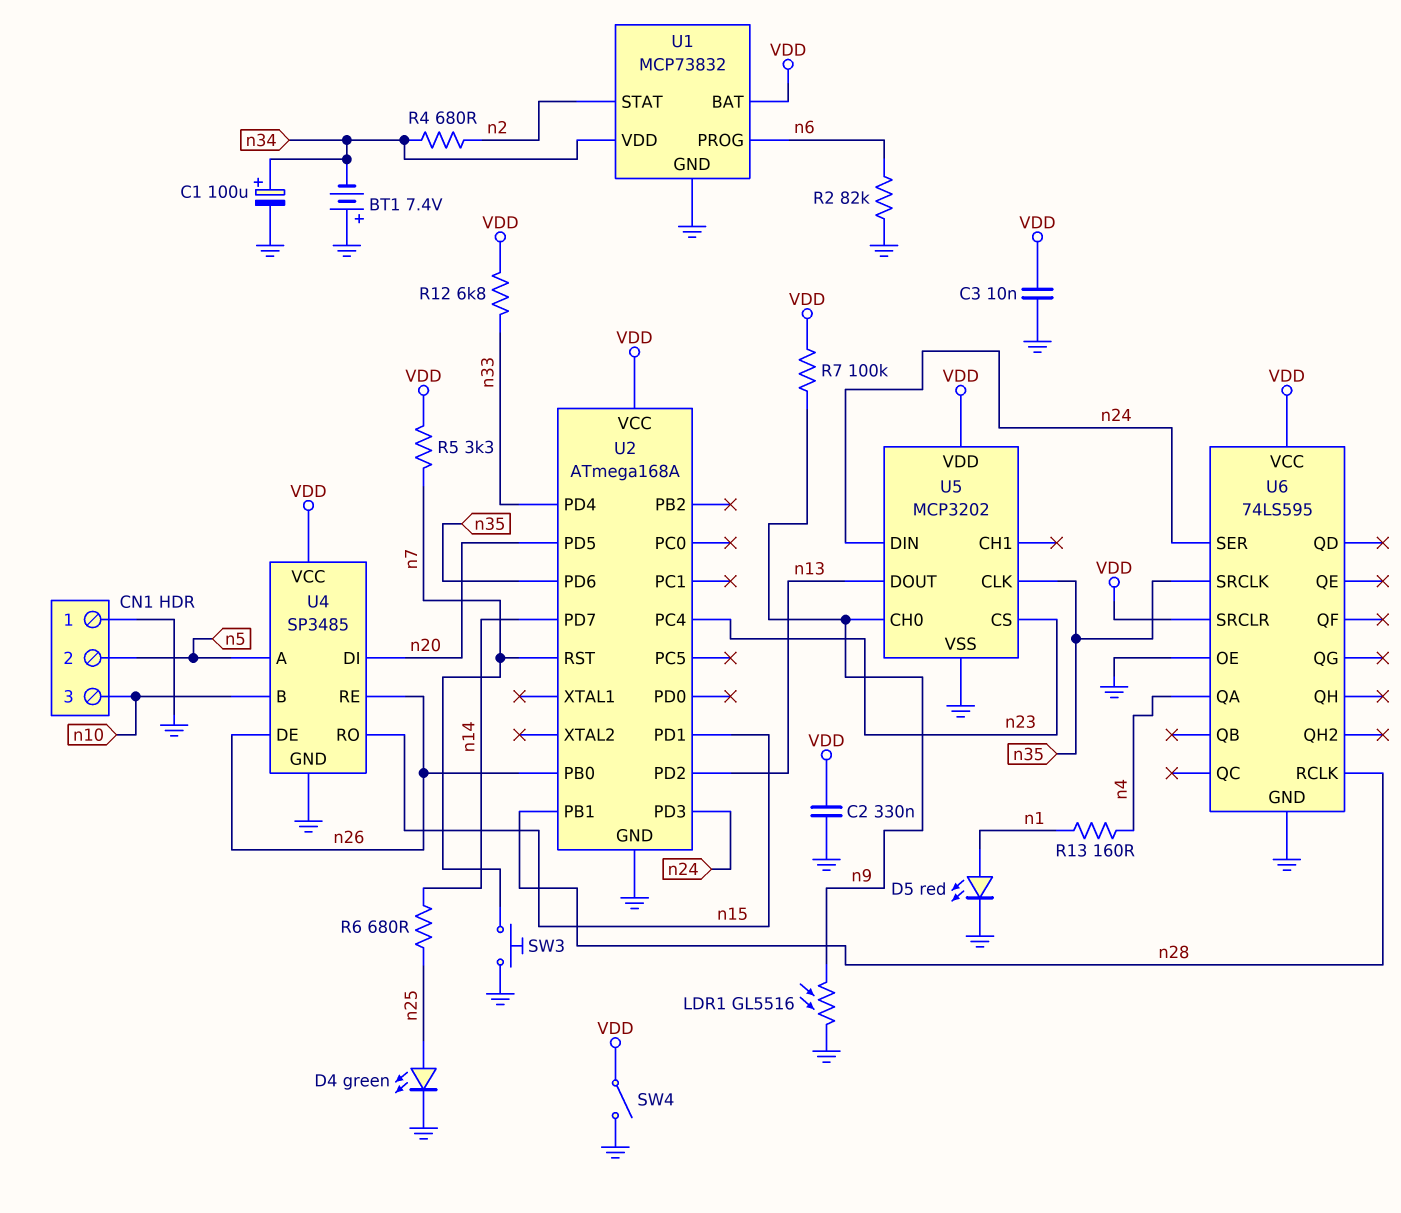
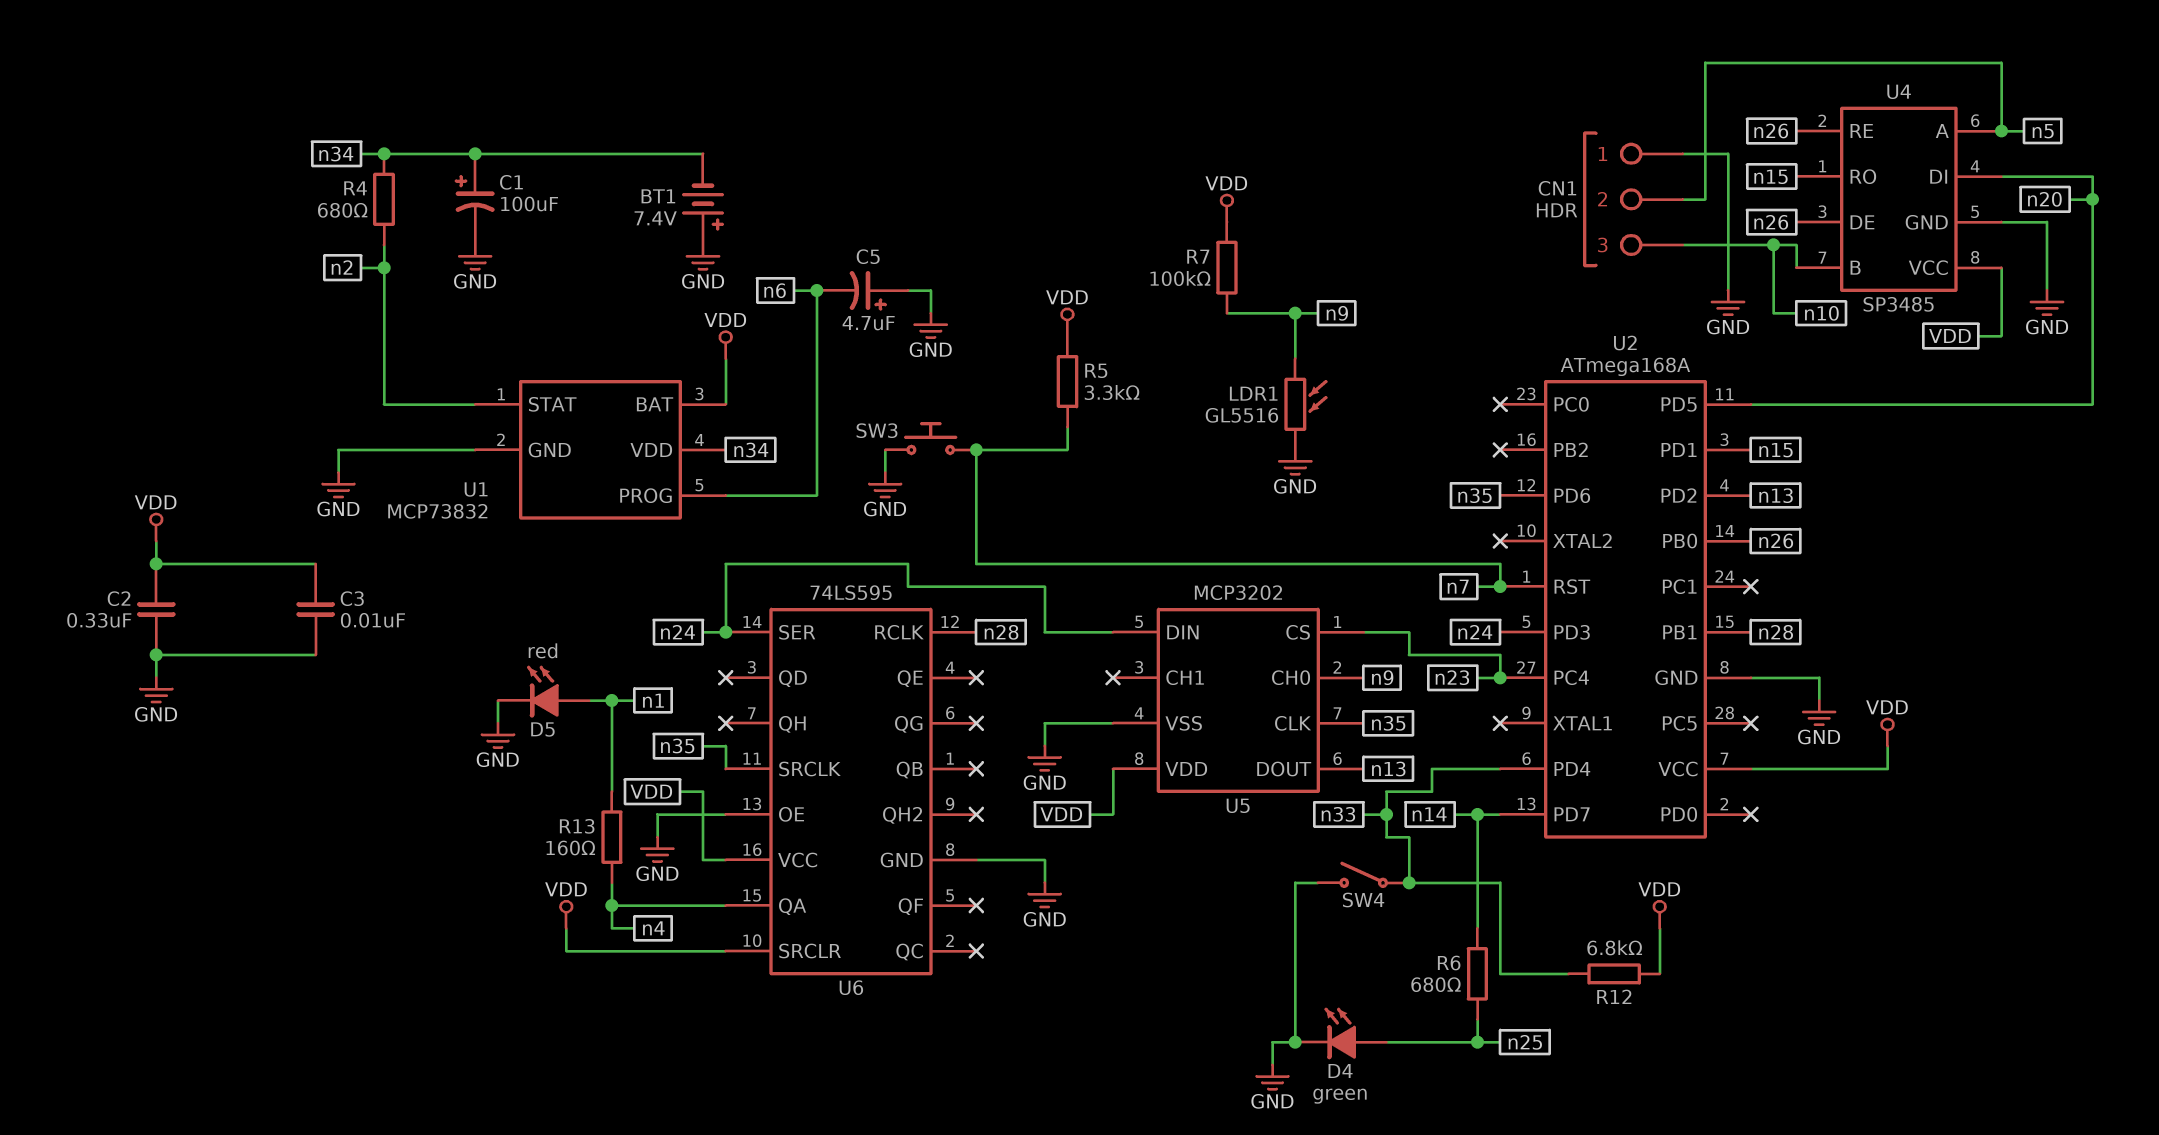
C5: none -> 4.7uF (plus GND, minus n6)
R2: 82k (GND, n6) -> none
SW4: switch (GND, VDD) -> switch (GND, n33)

